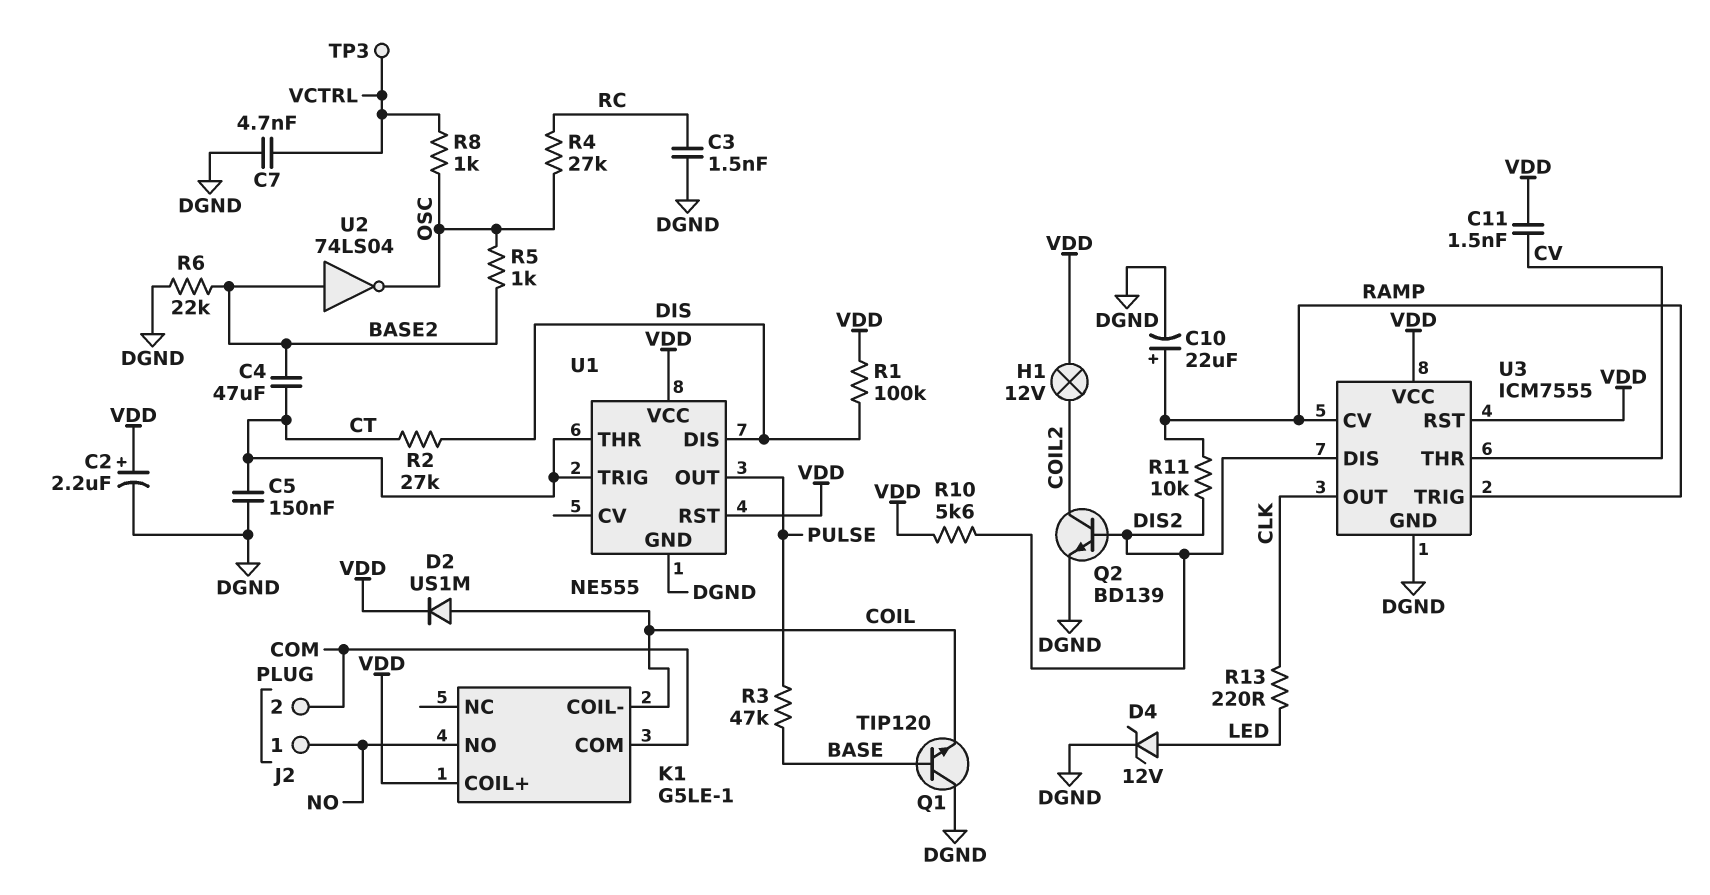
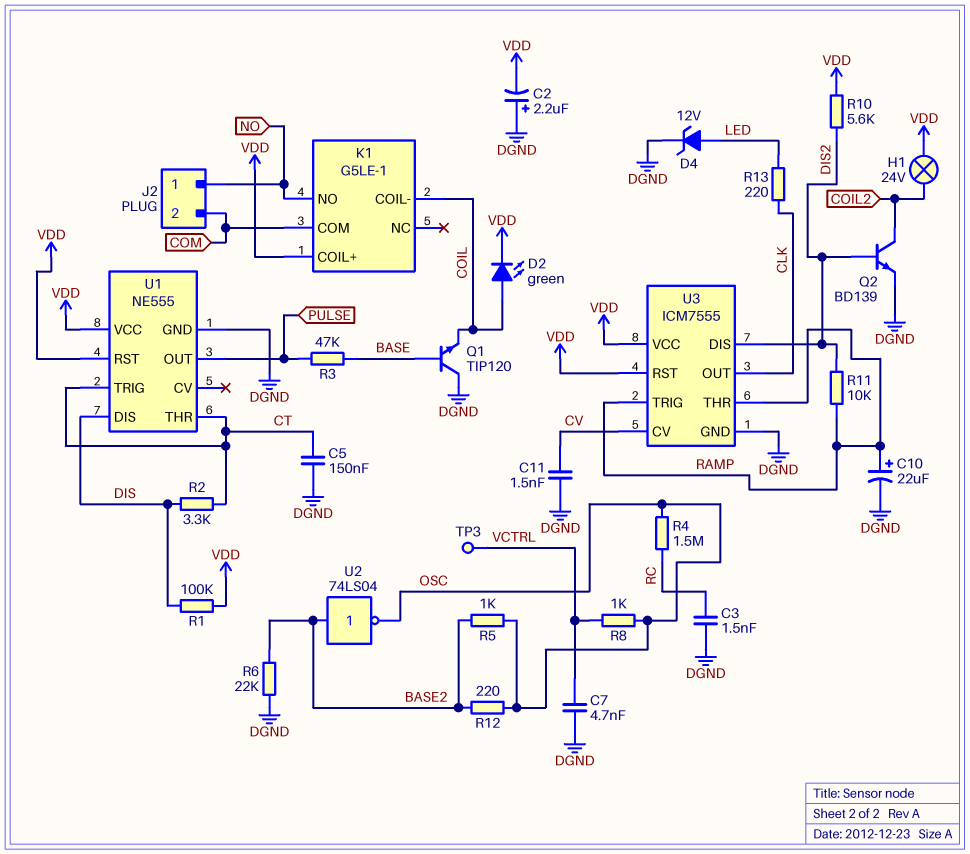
C2: 2.2uF (plus VDD, minus DGND) -> 2.2uF (plus DGND, minus VDD)
C4: 47uF (BASE2, CT) -> none
C11: 1.5nF (CV, VDD) -> 1.5nF (CV, DGND)
D2: diode US1M (A COIL, K VDD) -> LED green (A COIL, K VDD)
H1: lamp 12V (COIL2, VDD) -> lamp 24V (COIL2, VDD)
R2: 27k (CT, DIS) -> 3.3k (CT, DIS)
R4: 27k (OSC, RC) -> 1.5M (OSC, RC)
R12: none -> 220 (BASE2, OSC)
U3 pin CV: RAMP -> CV
U3 pin THR: CV -> RAMP

